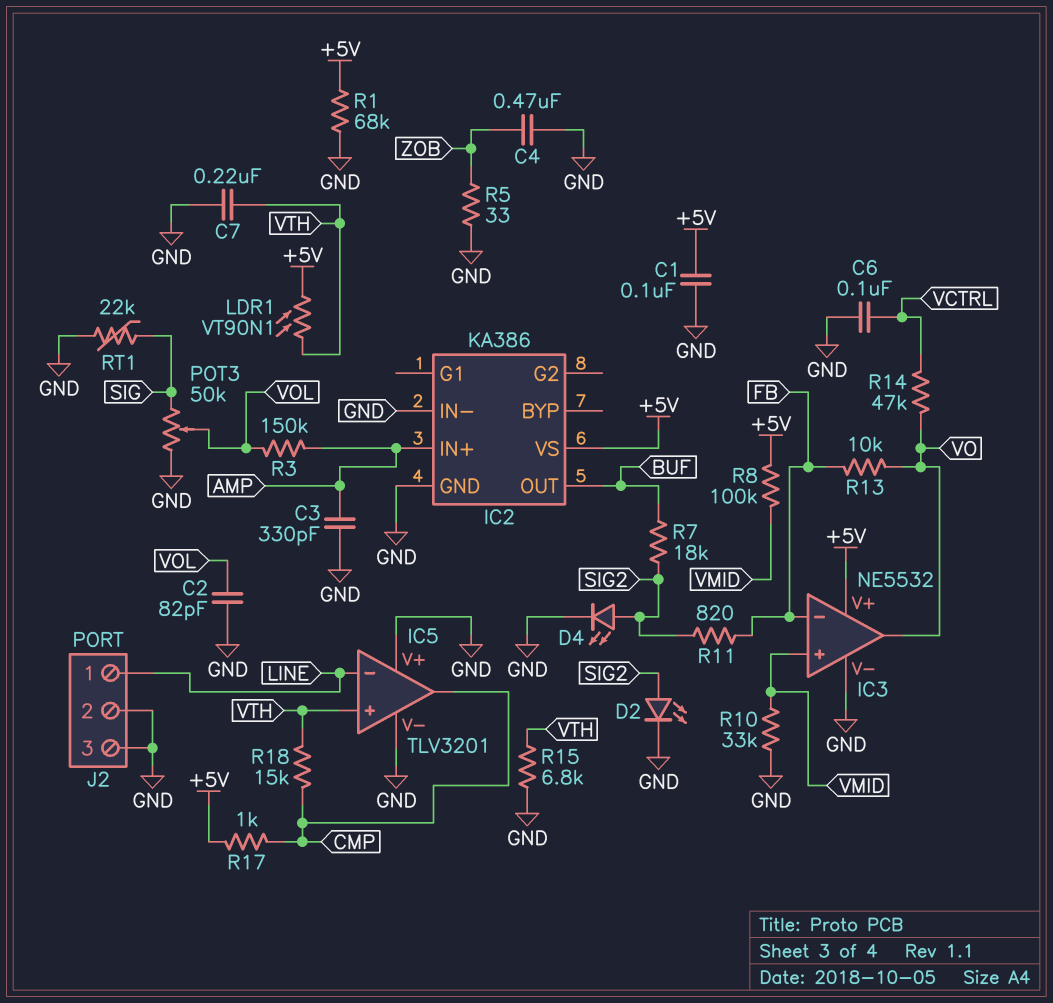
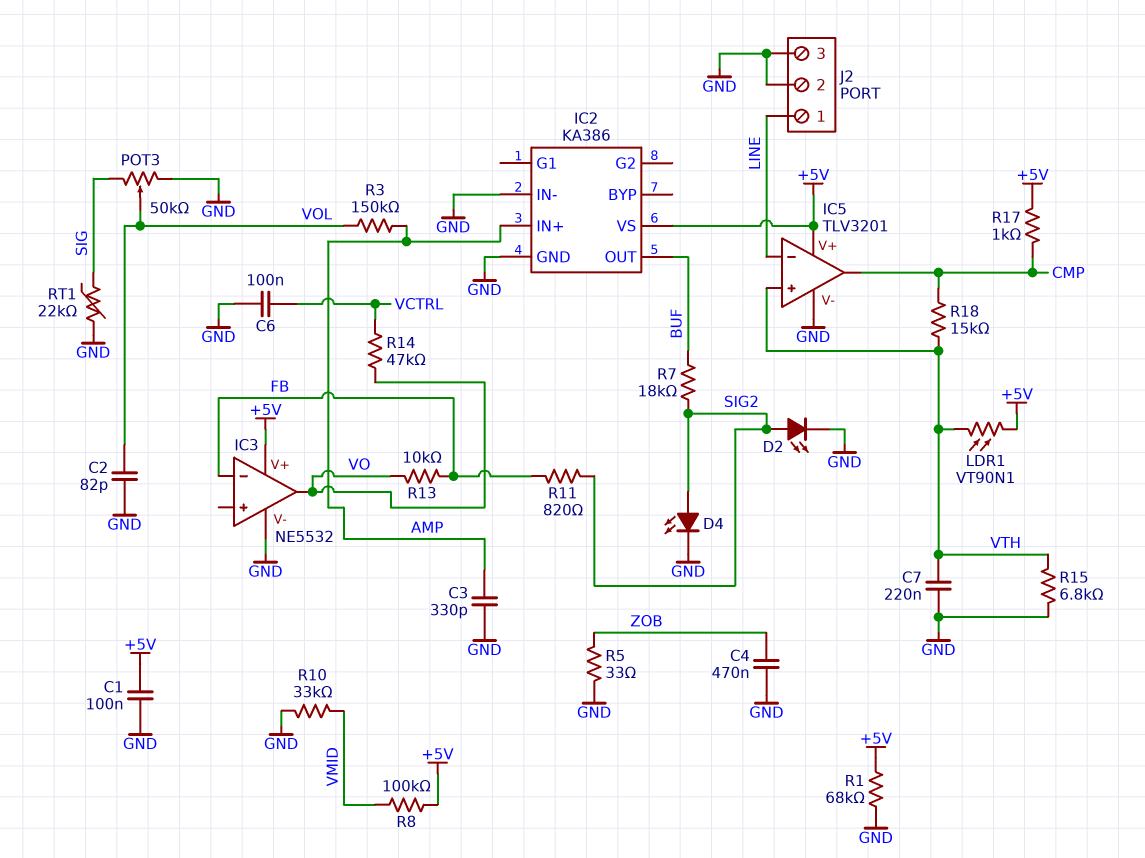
IC3 pin in+: VMID -> none
IC5 pin V+: GND -> +5V

